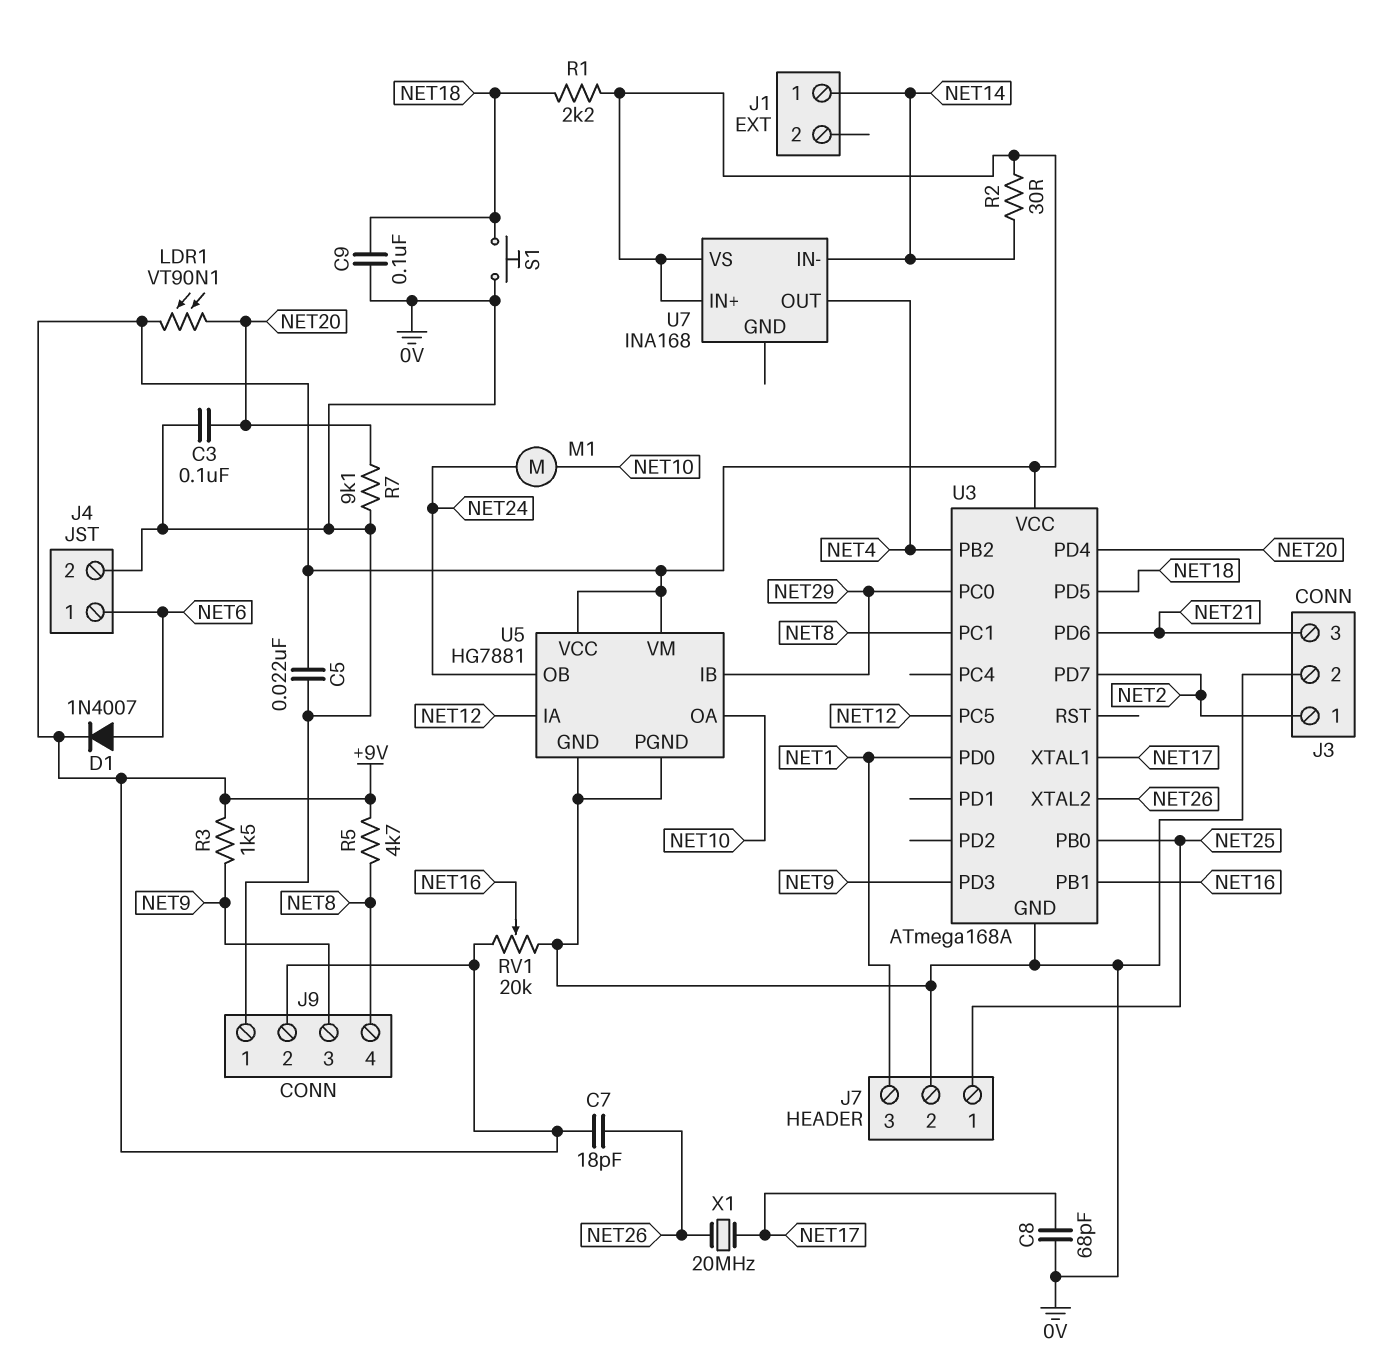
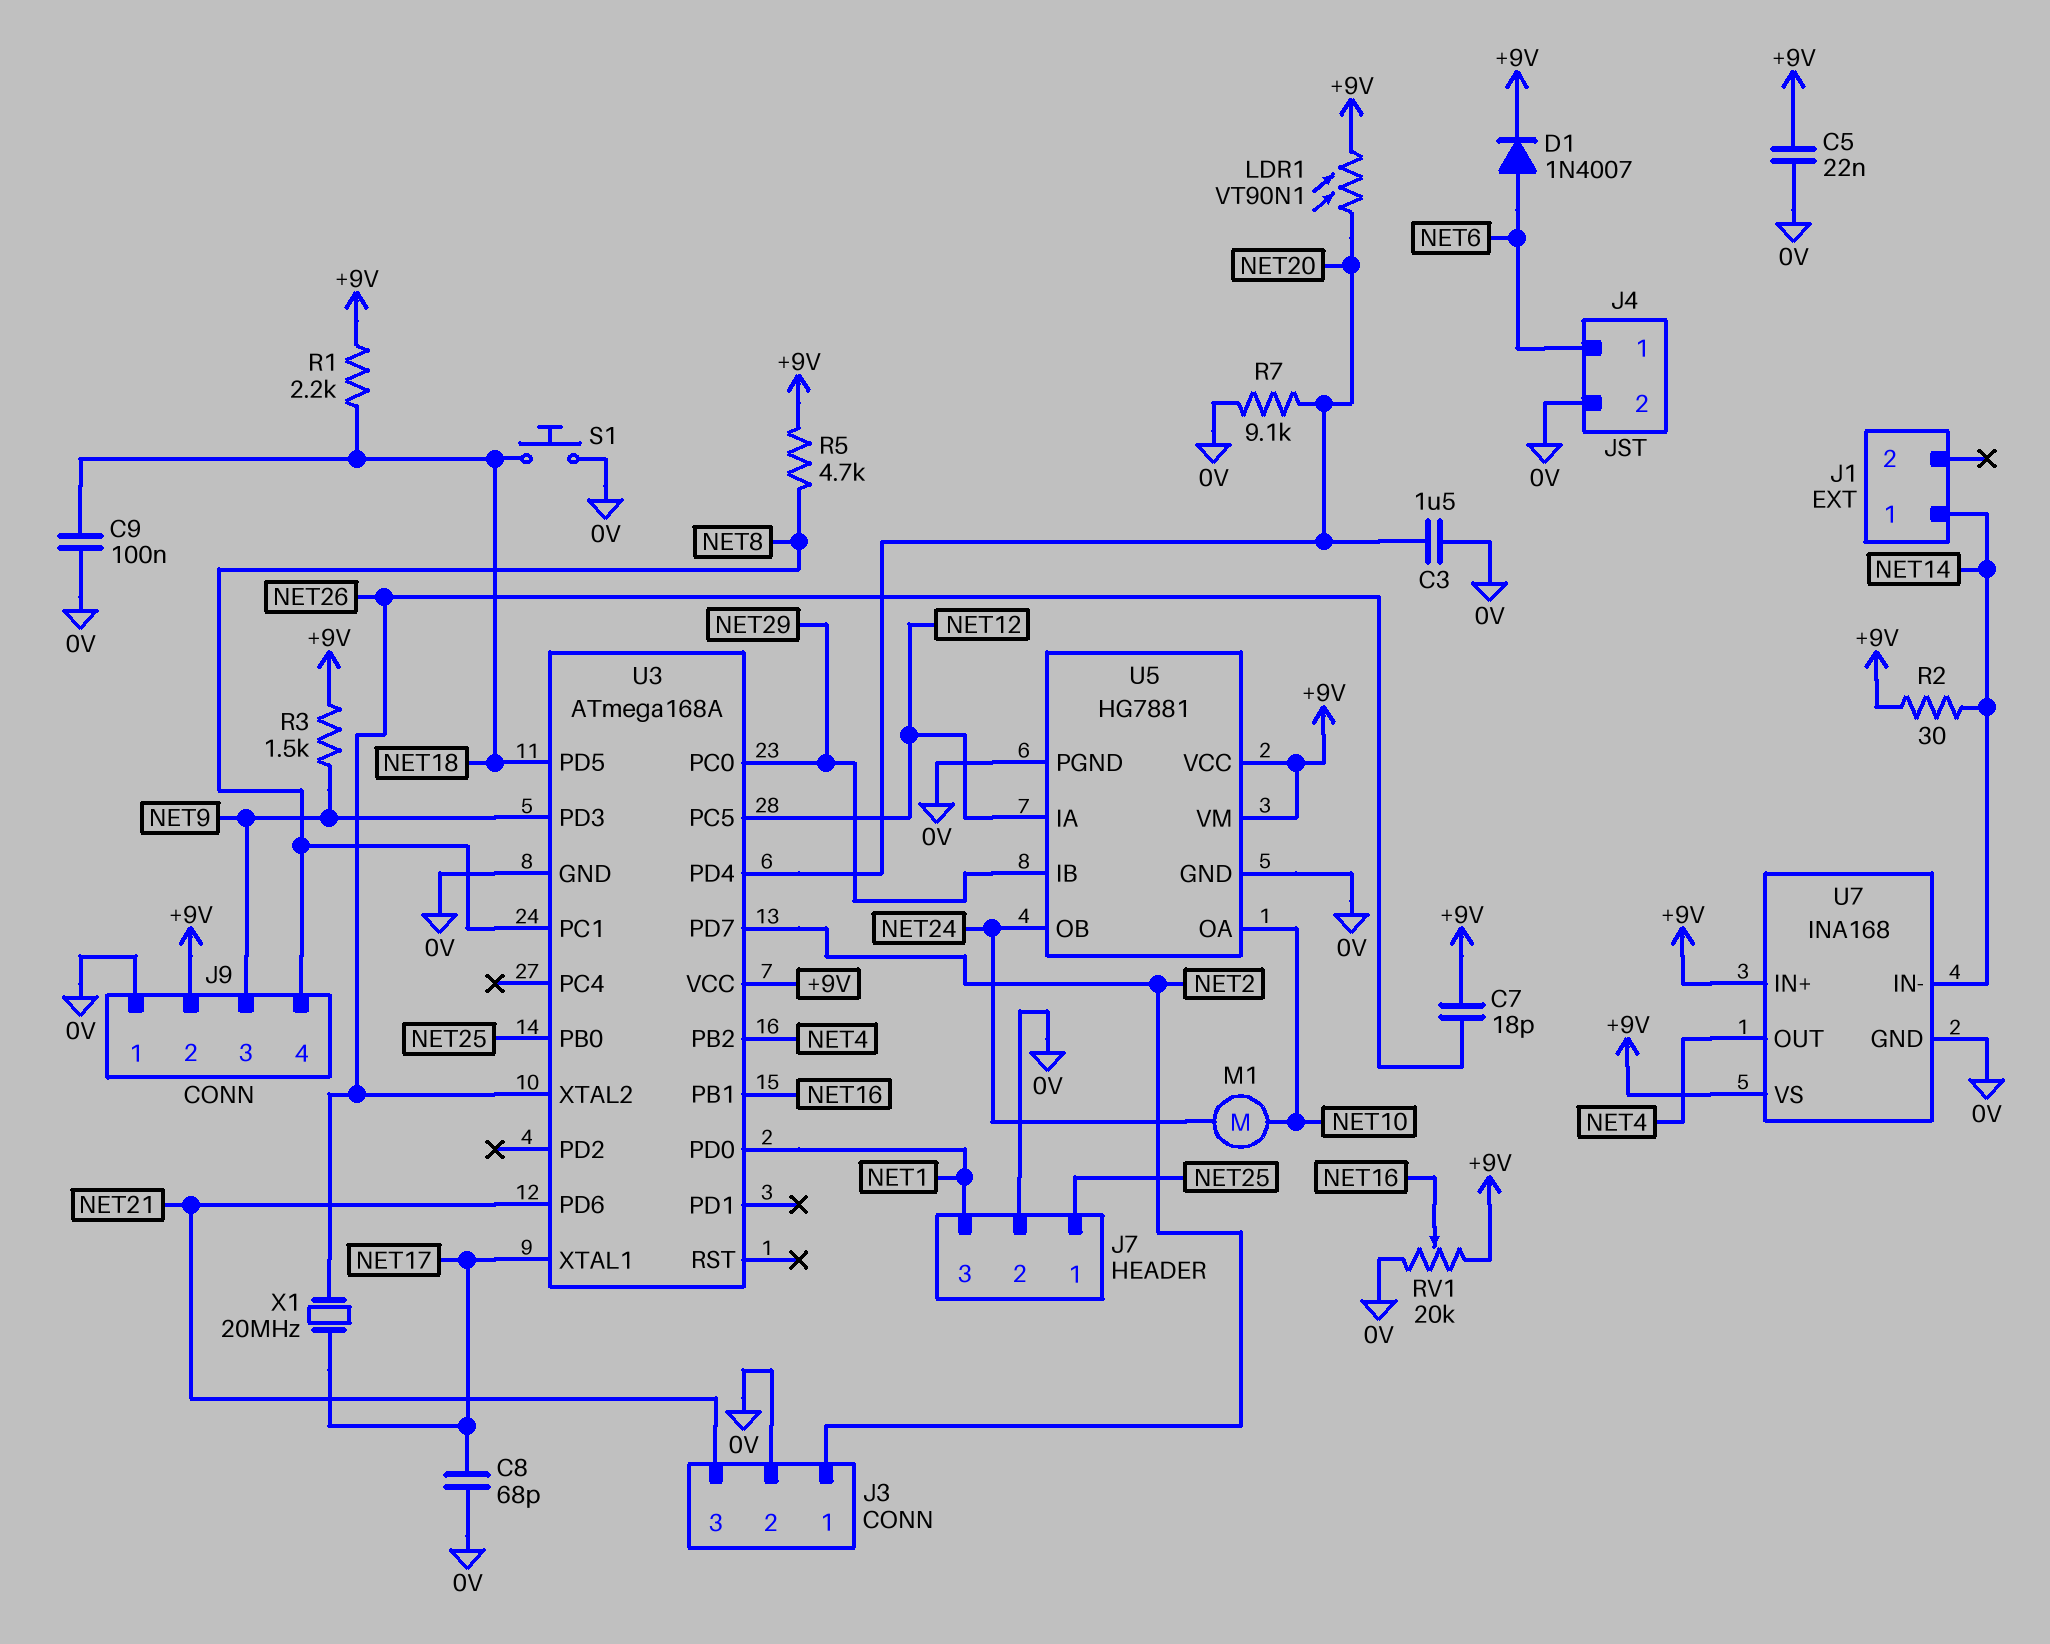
C3: 100nF (0V, NET20) -> 1.5uF (0V, NET20)
U7 pin GND: none -> 0V

